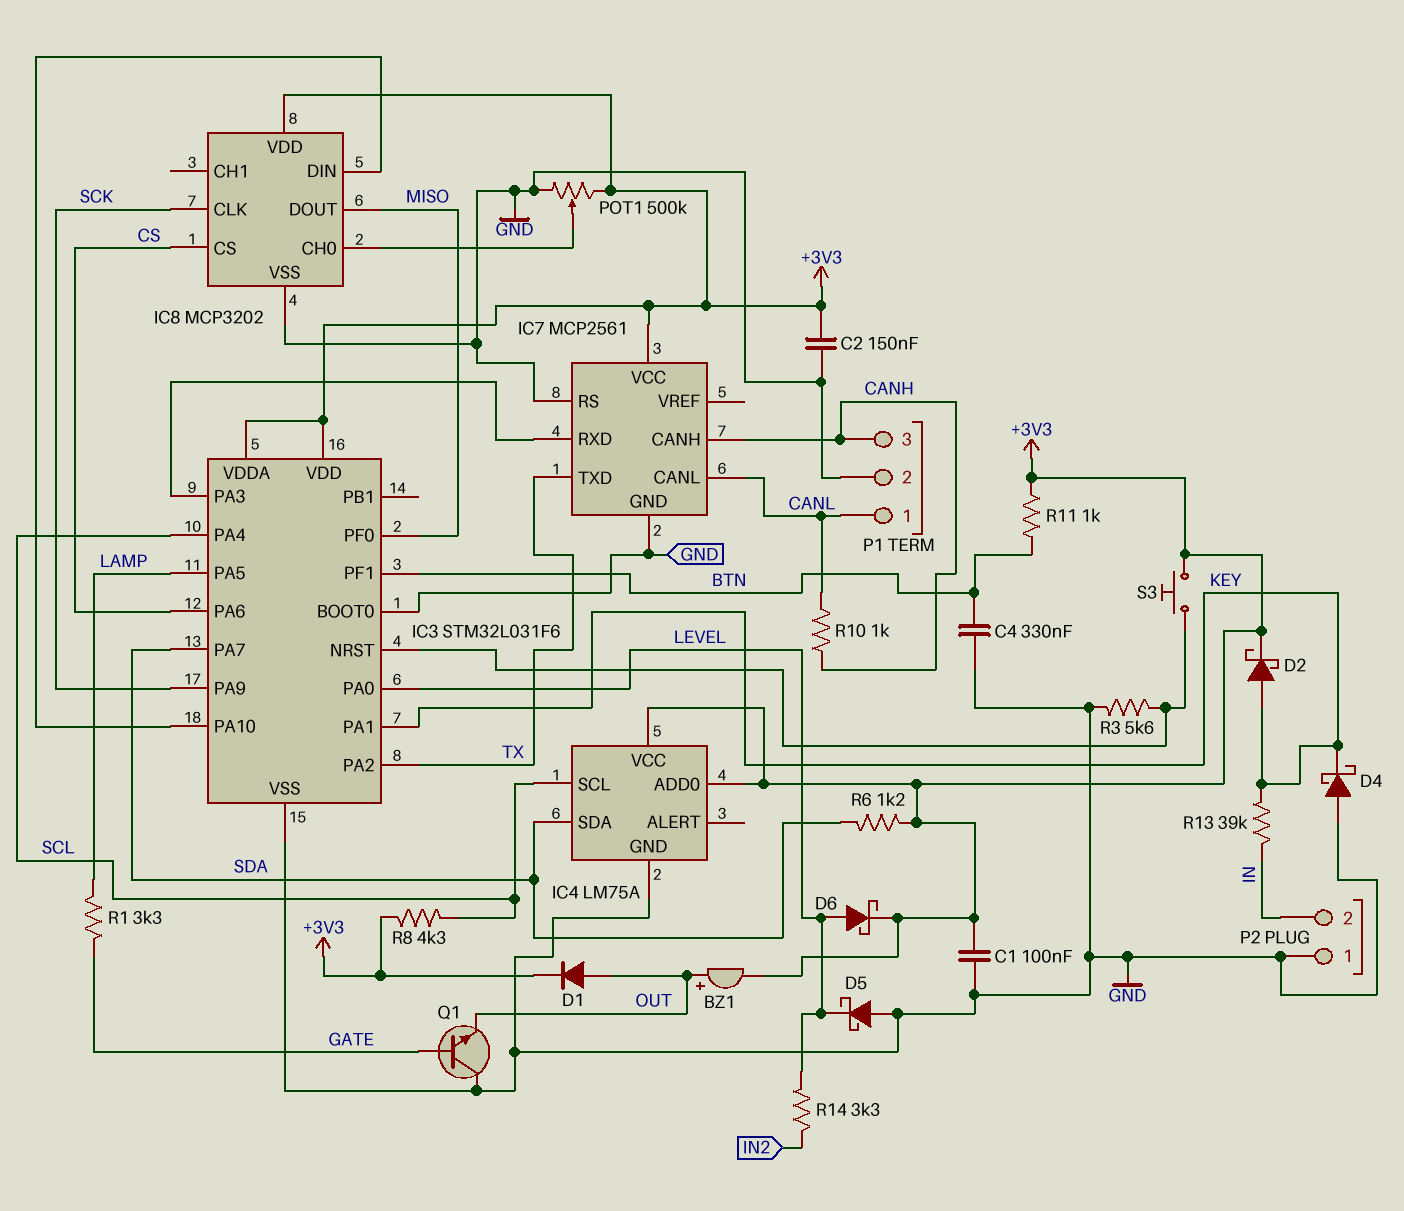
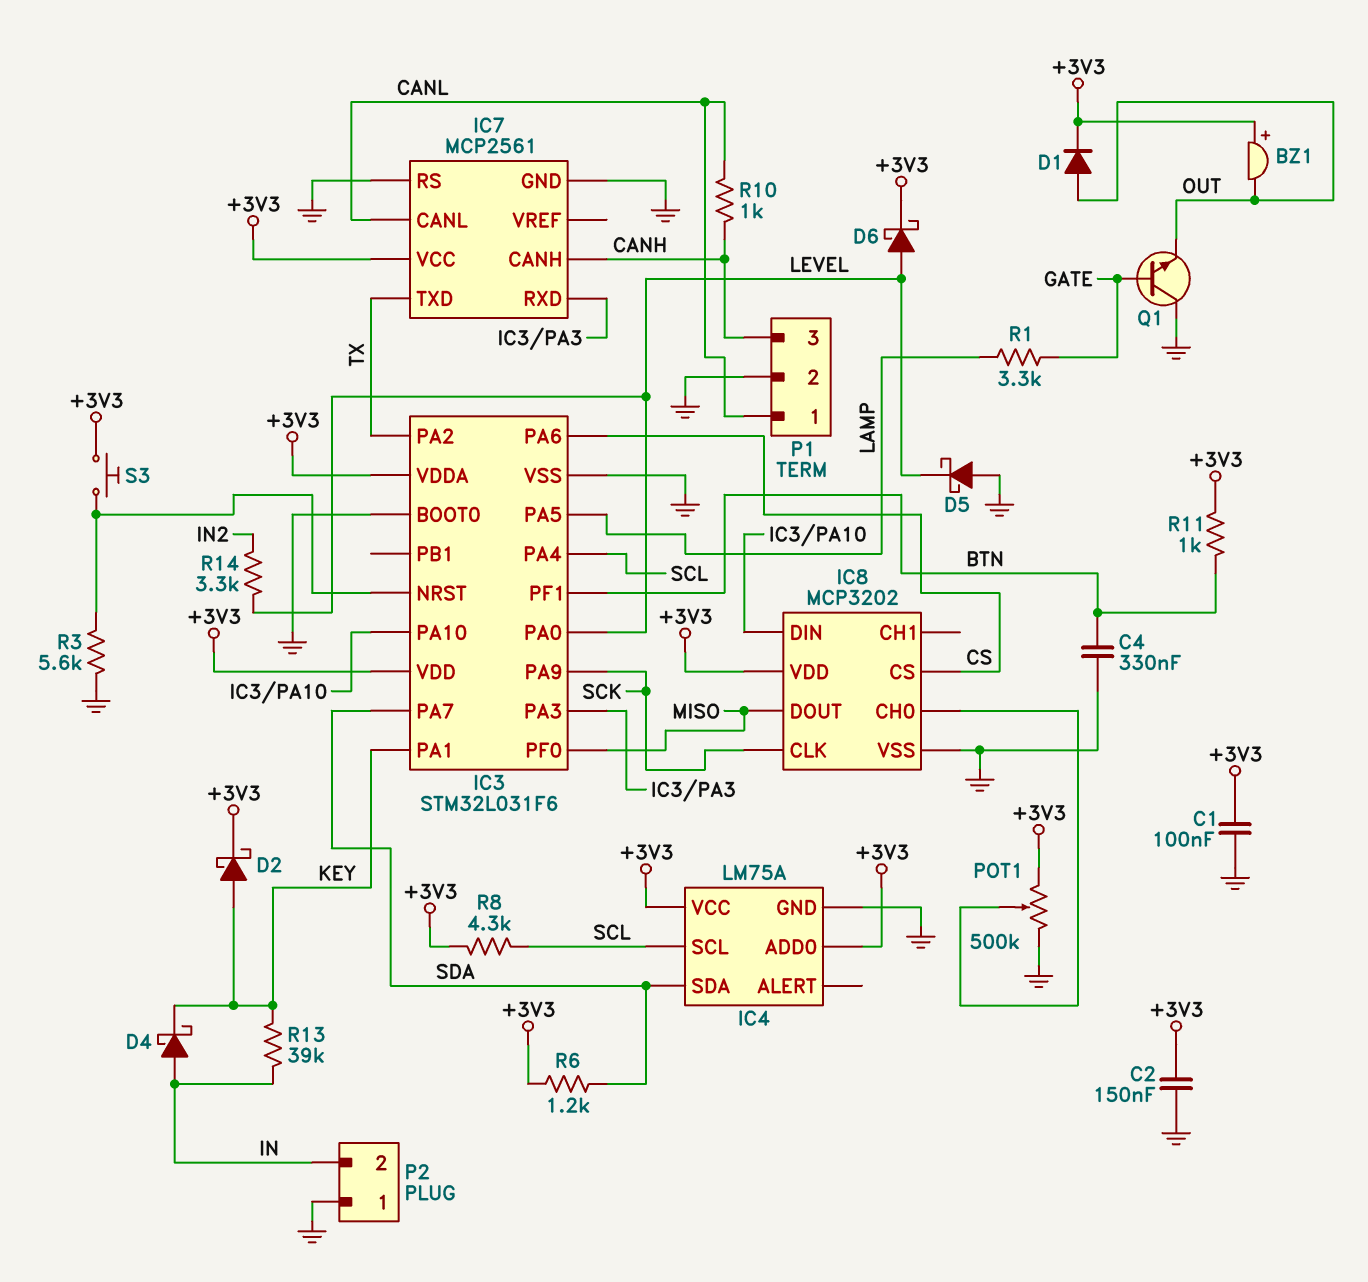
BZ1: buzzer (plus OUT, minus +3V3) -> buzzer (plus +3V3, minus OUT)
D4: schottky (A GND, K KEY) -> schottky (A IN, K KEY)

